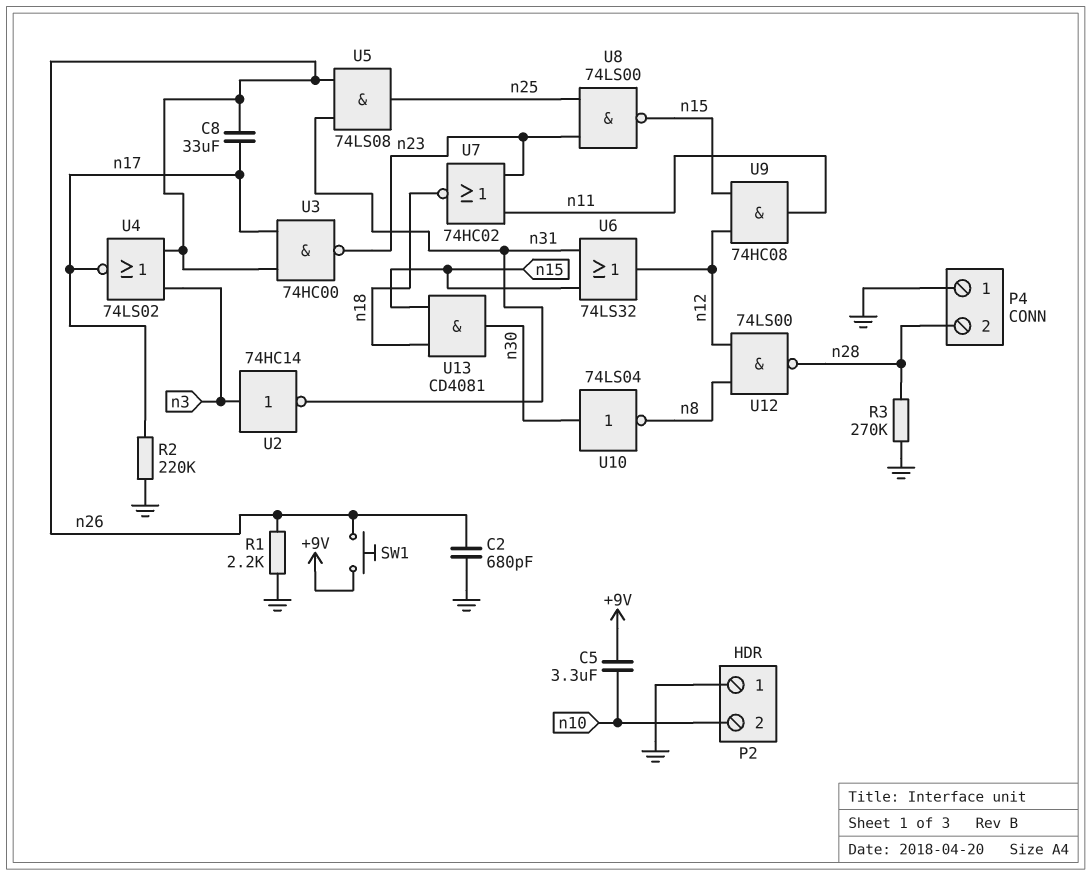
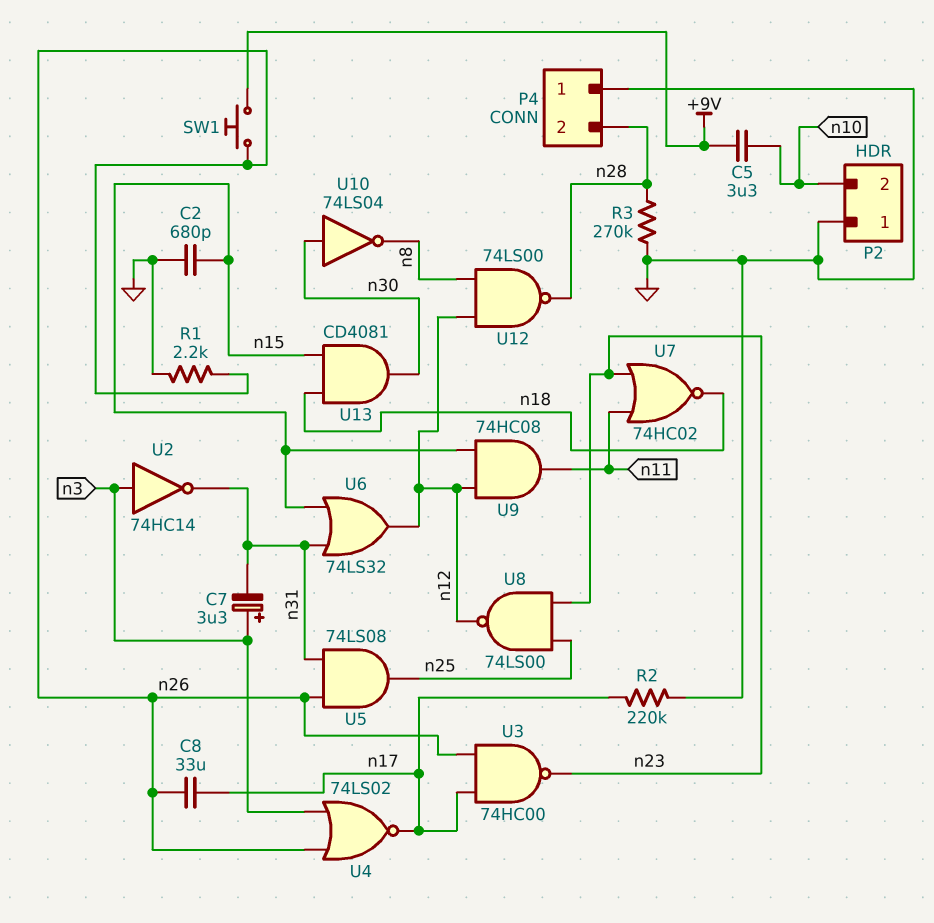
C2: 680pF (GND, n26) -> 680pF (GND, n15)
C7: none -> 3.3uF (plus n3, minus n31)
U8: NAND 74LS00 (in n23, in n25, out n15) -> NAND 74LS00 (in n23, in n25, out n12)

